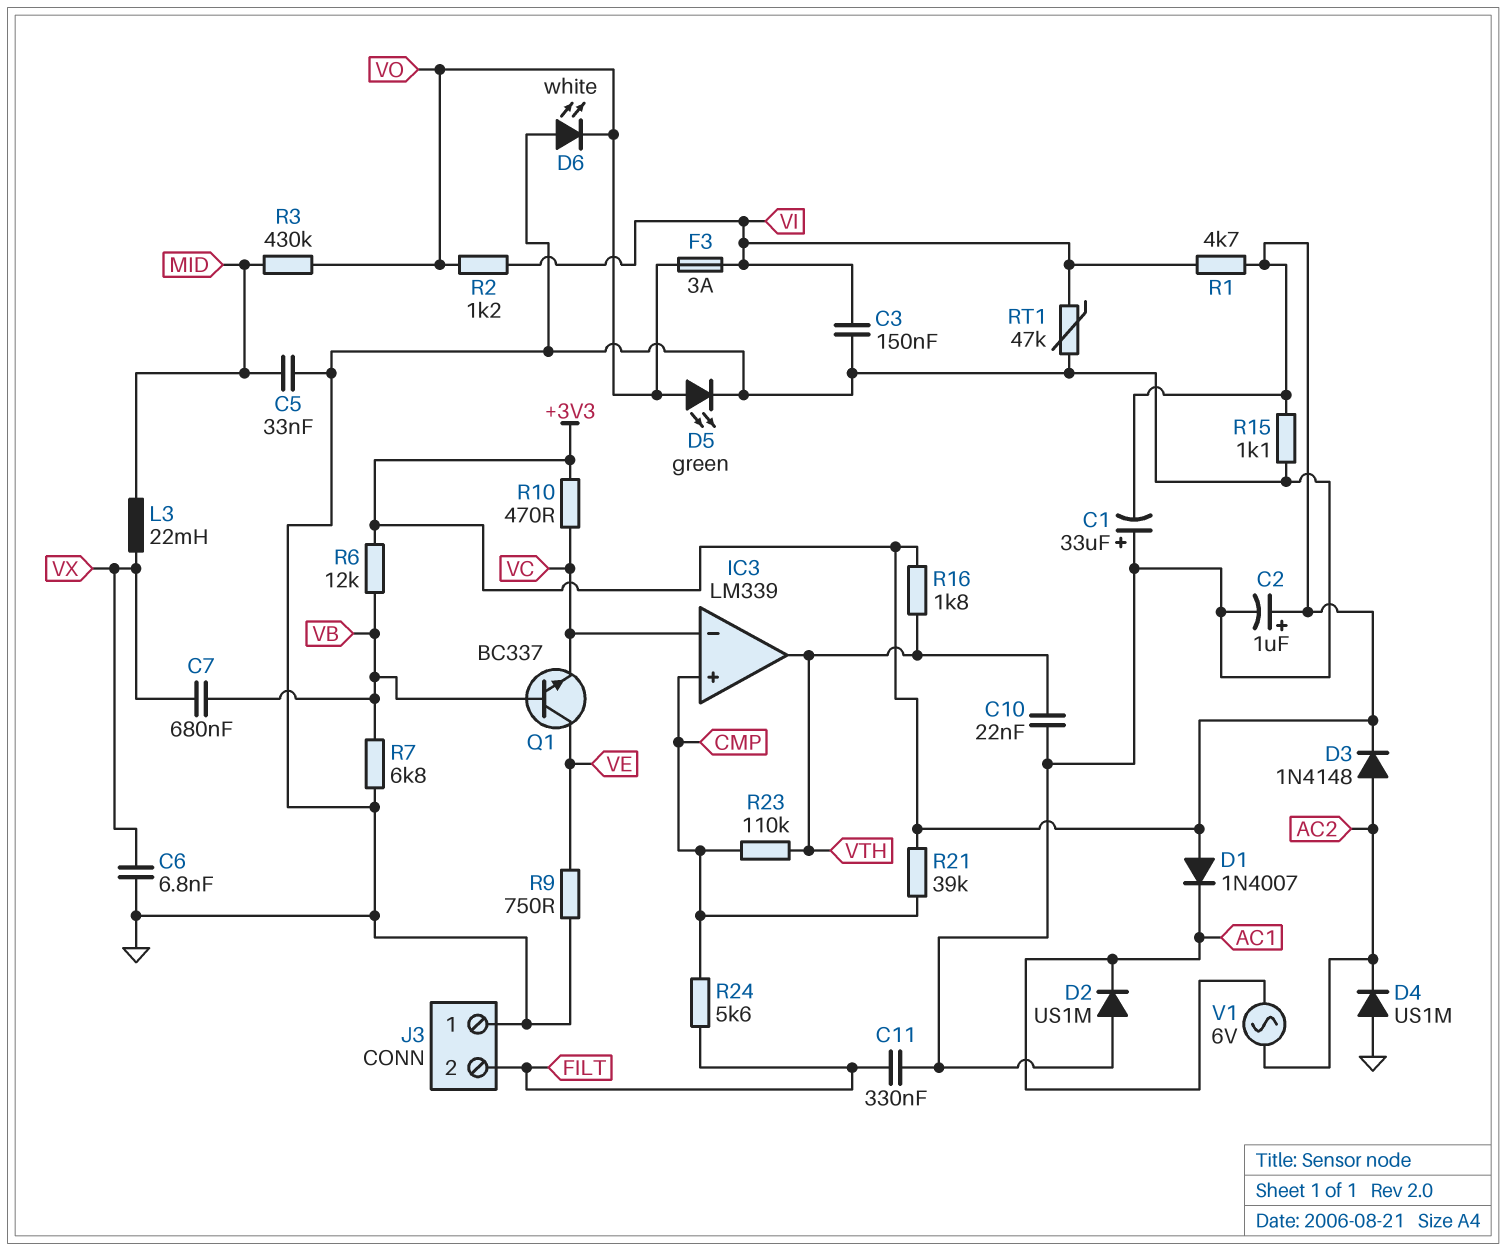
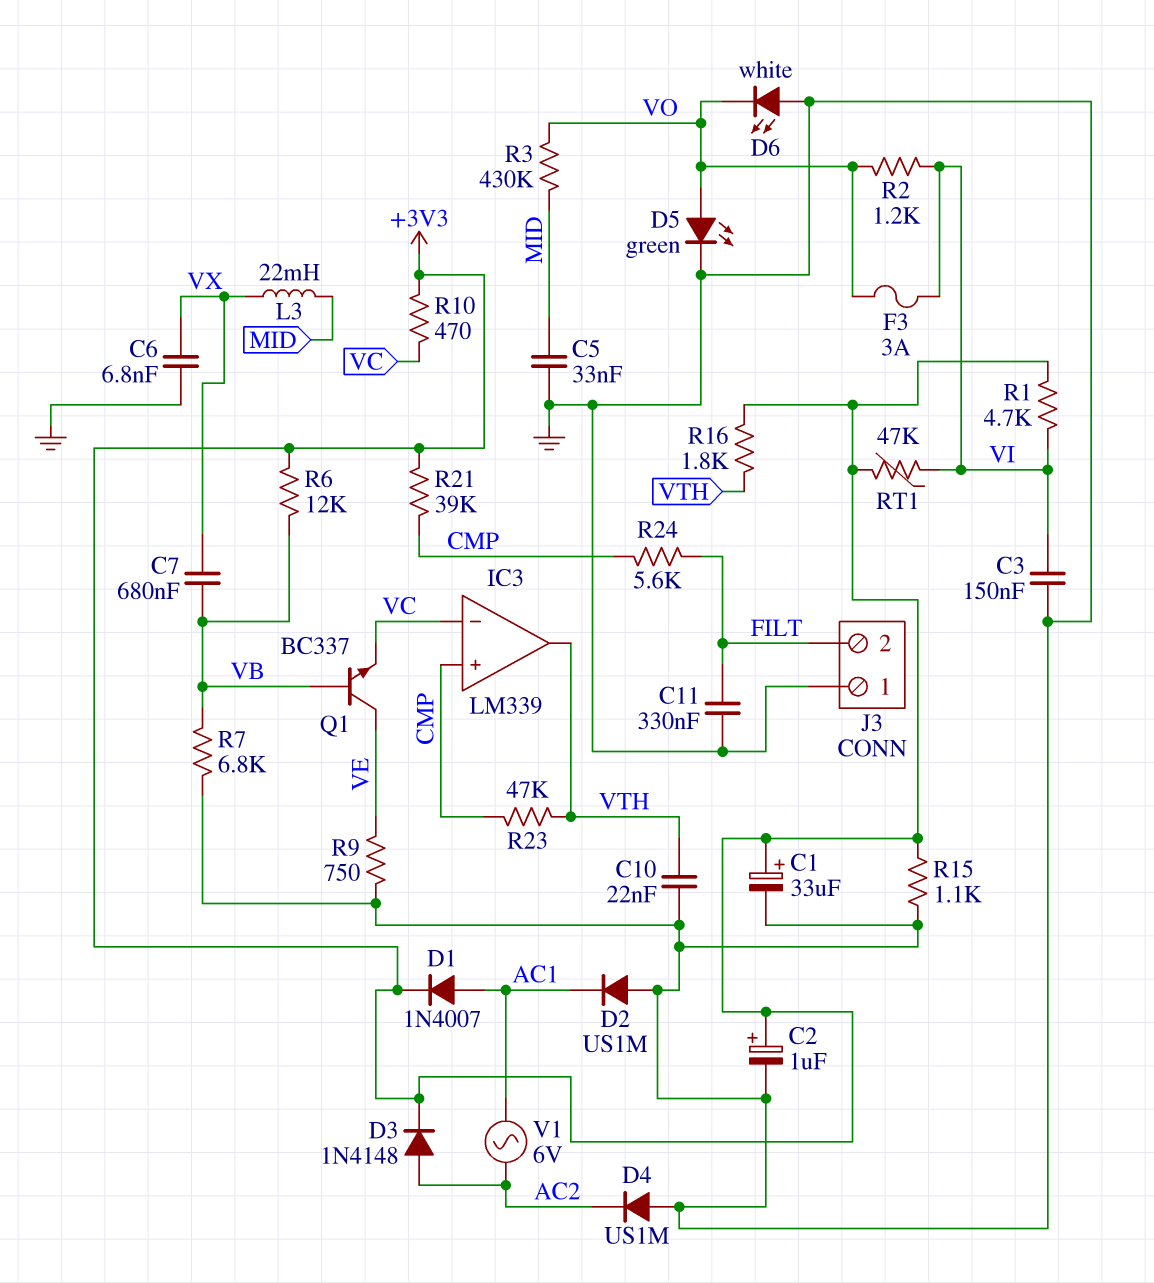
C1: 33uF (plus GND, minus +3V3) -> 33uF (plus +3V3, minus GND)
D1: diode 1N4007 (A +3V3, K AC1) -> diode 1N4007 (A AC1, K +3V3)
R23: 110k (CMP, VTH) -> 47k (CMP, VTH)
RT1: 47k (GND, VI) -> 47k (+3V3, VI)

